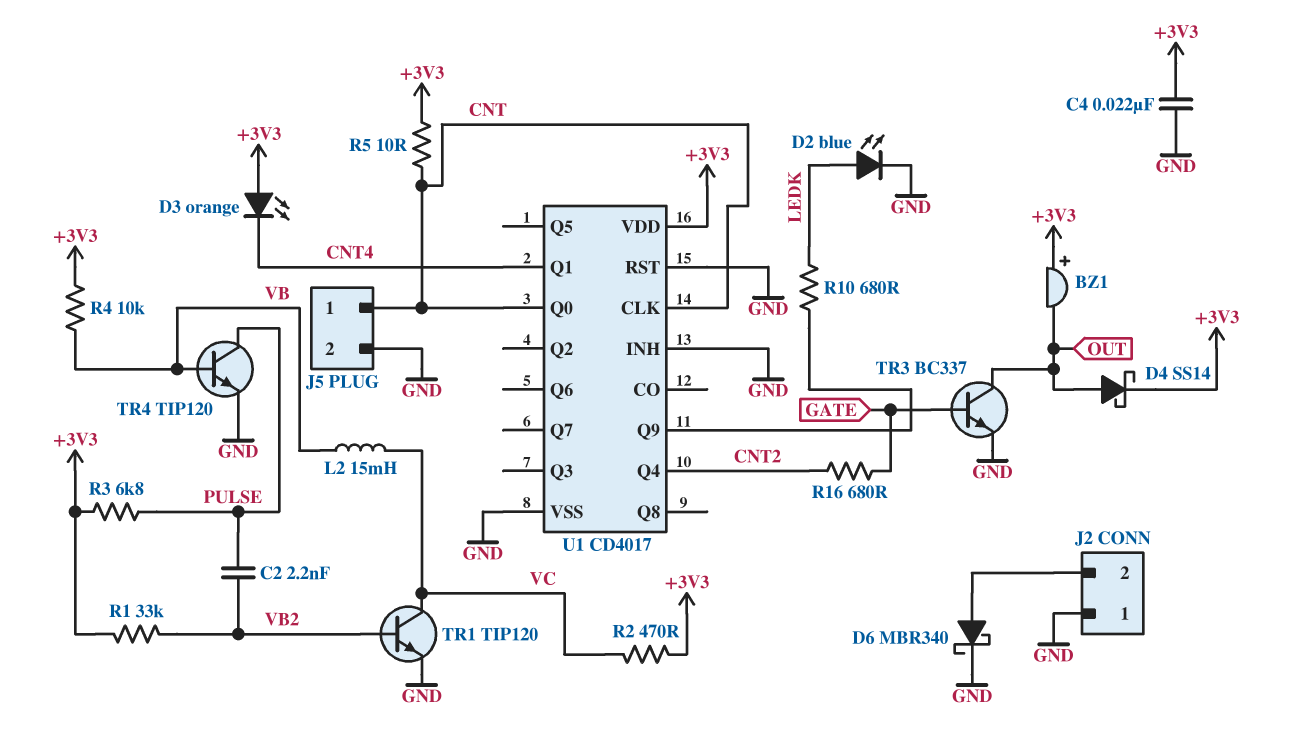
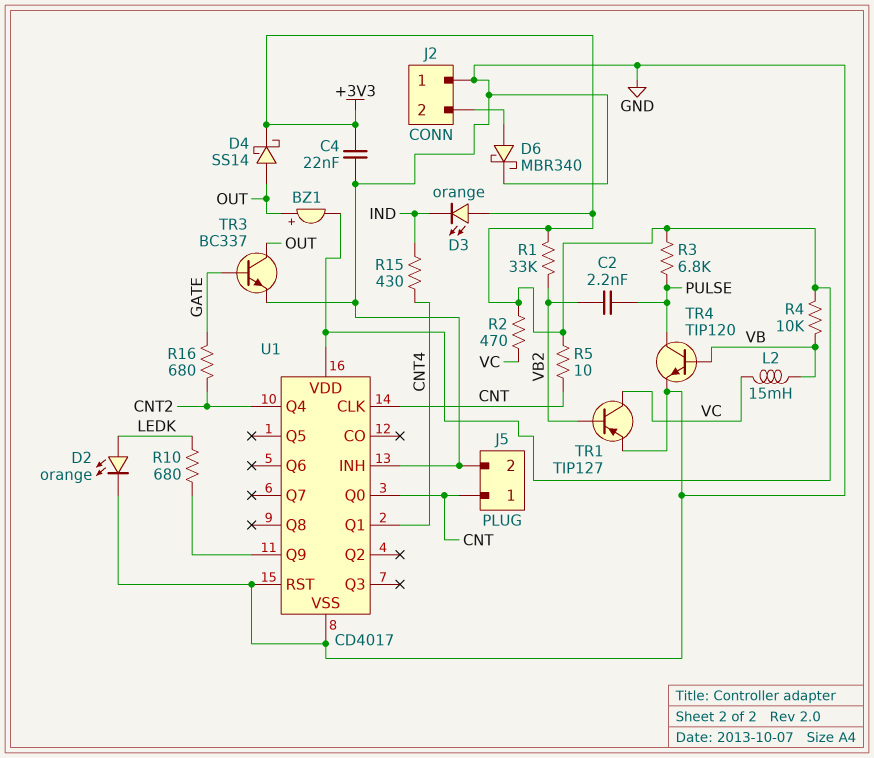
BZ1: buzzer (plus +3V3, minus OUT) -> buzzer (plus OUT, minus +3V3)
D2: LED blue (A LEDK, K GND) -> LED orange (A LEDK, K GND)
D3: LED orange (A +3V3, K CNT4) -> LED orange (A +3V3, K IND)
R15: none -> 430 (CNT4, IND)
TR1: NPN TIP120 (B VB2, C VC, E GND) -> PNP TIP127 (B VB2, C VC, E GND)

